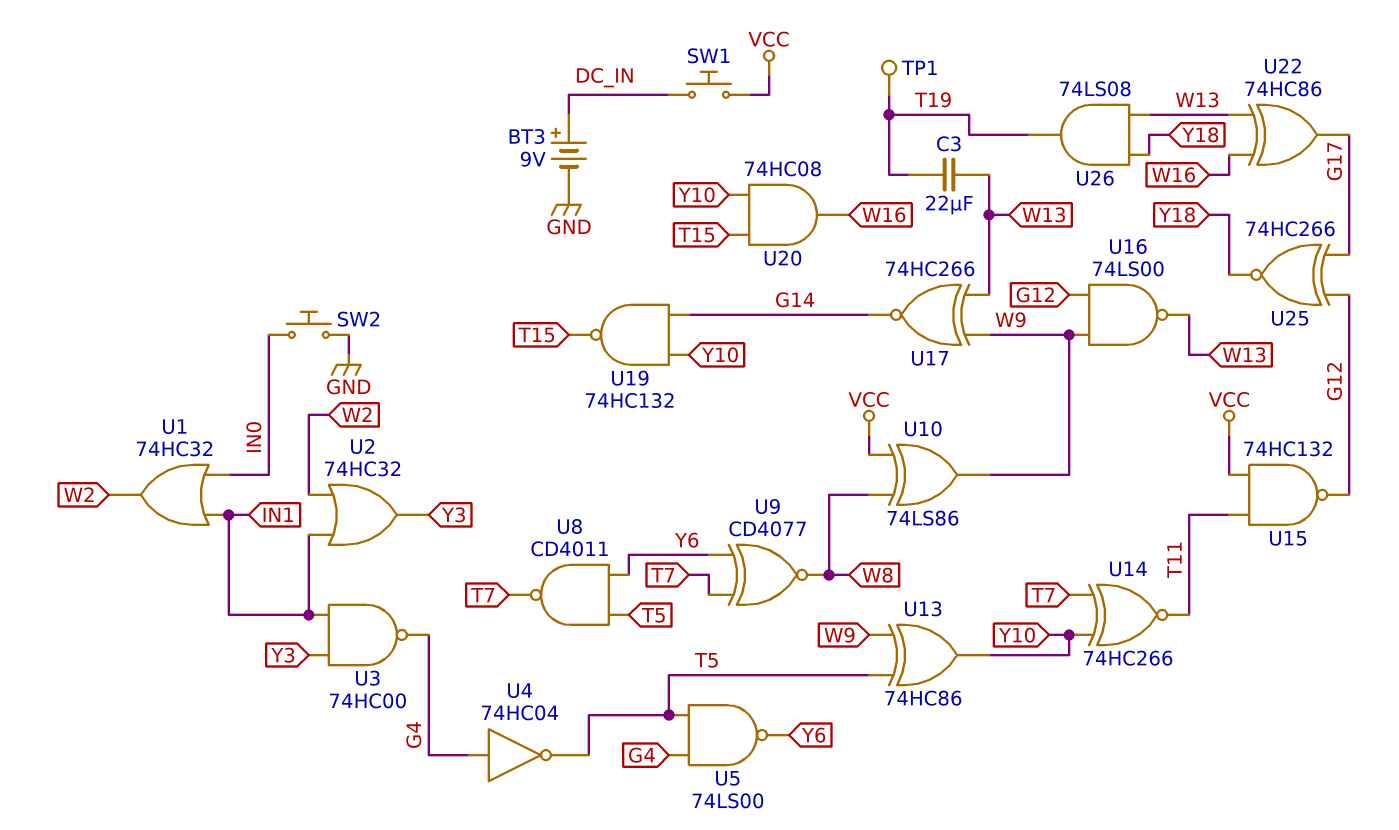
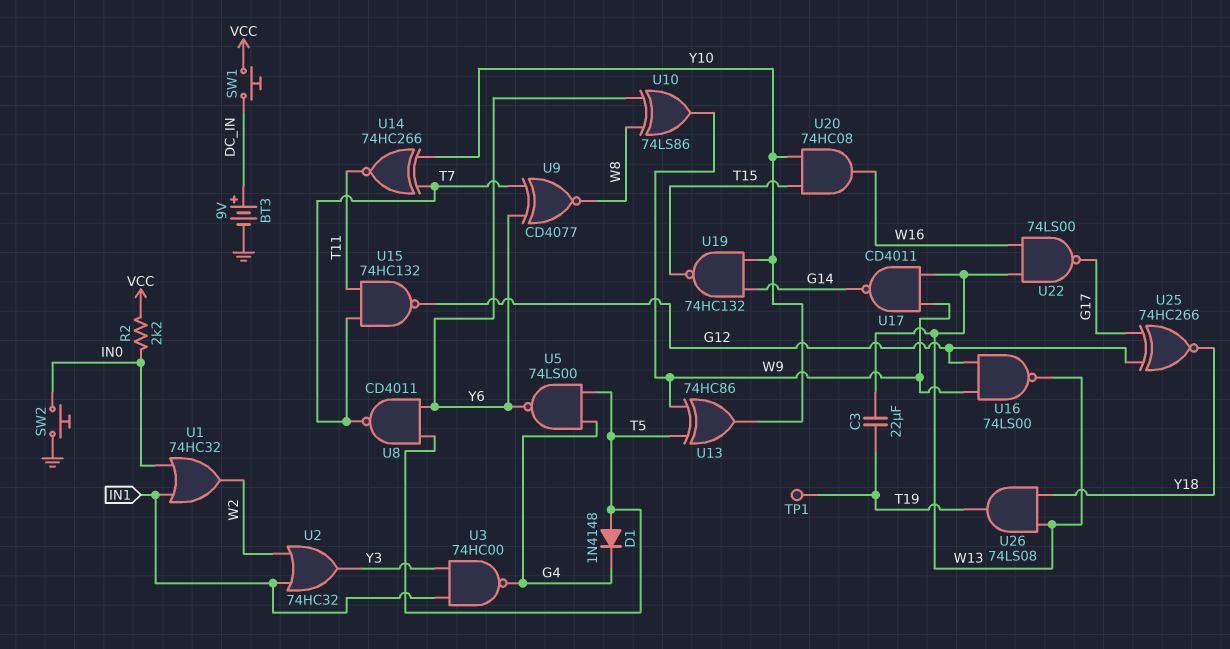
D1: none -> diode 1N4148 (A T5, K G4)
R2: none -> 2.2k (IN0, VCC)
U4: NOT 74HC04 (in G4, out T5) -> none
U10: XOR 74LS86 (in VCC, in W8, out W9) -> XOR 74LS86 (in W8, in Y6, out W9)
U15: NAND 74HC132 (in T11, in VCC, out G12) -> NAND 74HC132 (in T7, in T11, out G12)
U17: XNOR 74HC266 (in W9, in W13, out G14) -> NAND CD4011 (in W9, in W13, out G14)
U22: XOR 74HC86 (in W13, in W16, out G17) -> NAND 74LS00 (in W13, in W16, out G17)

